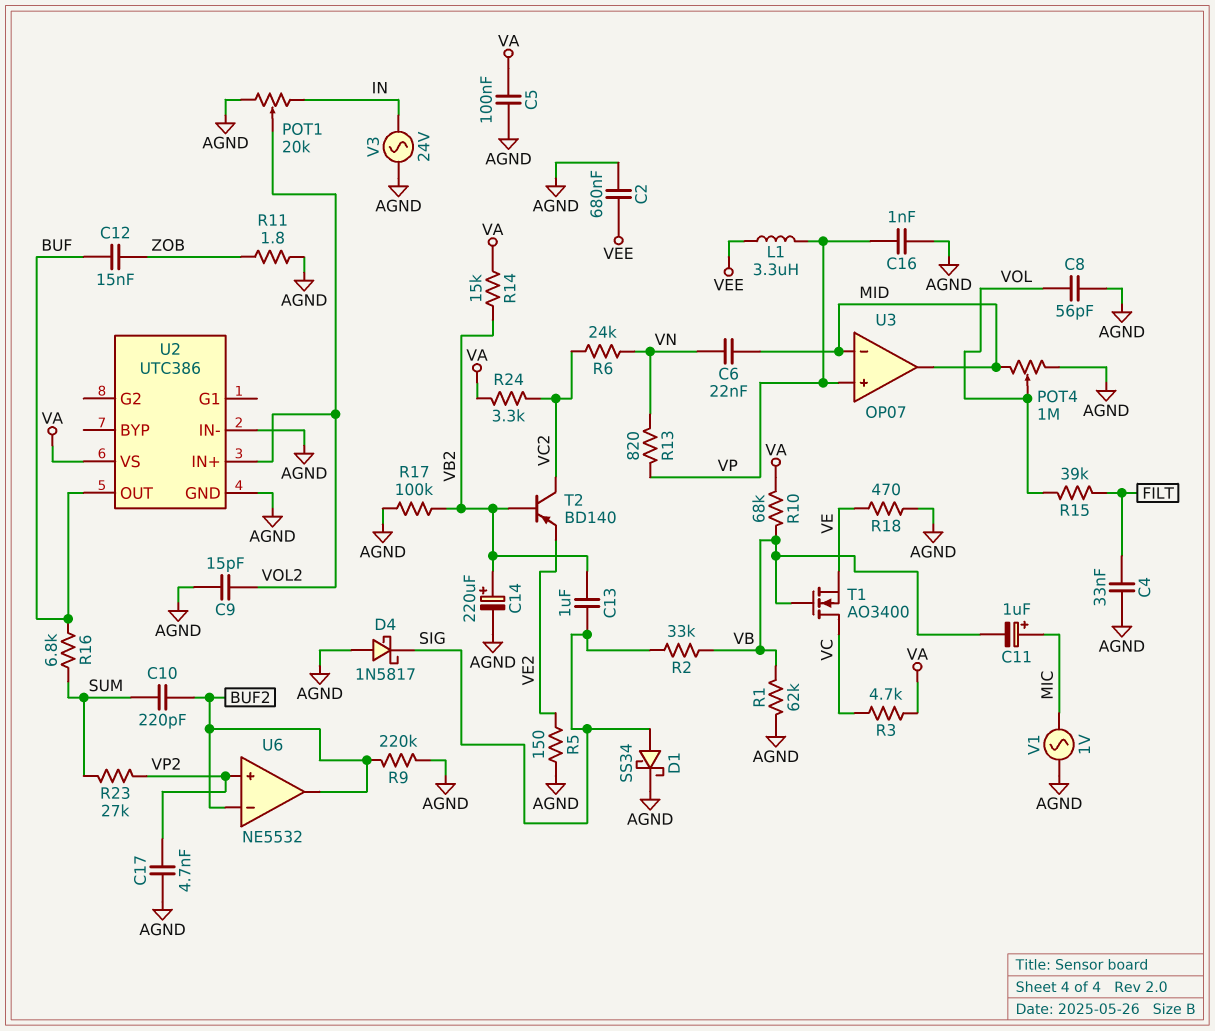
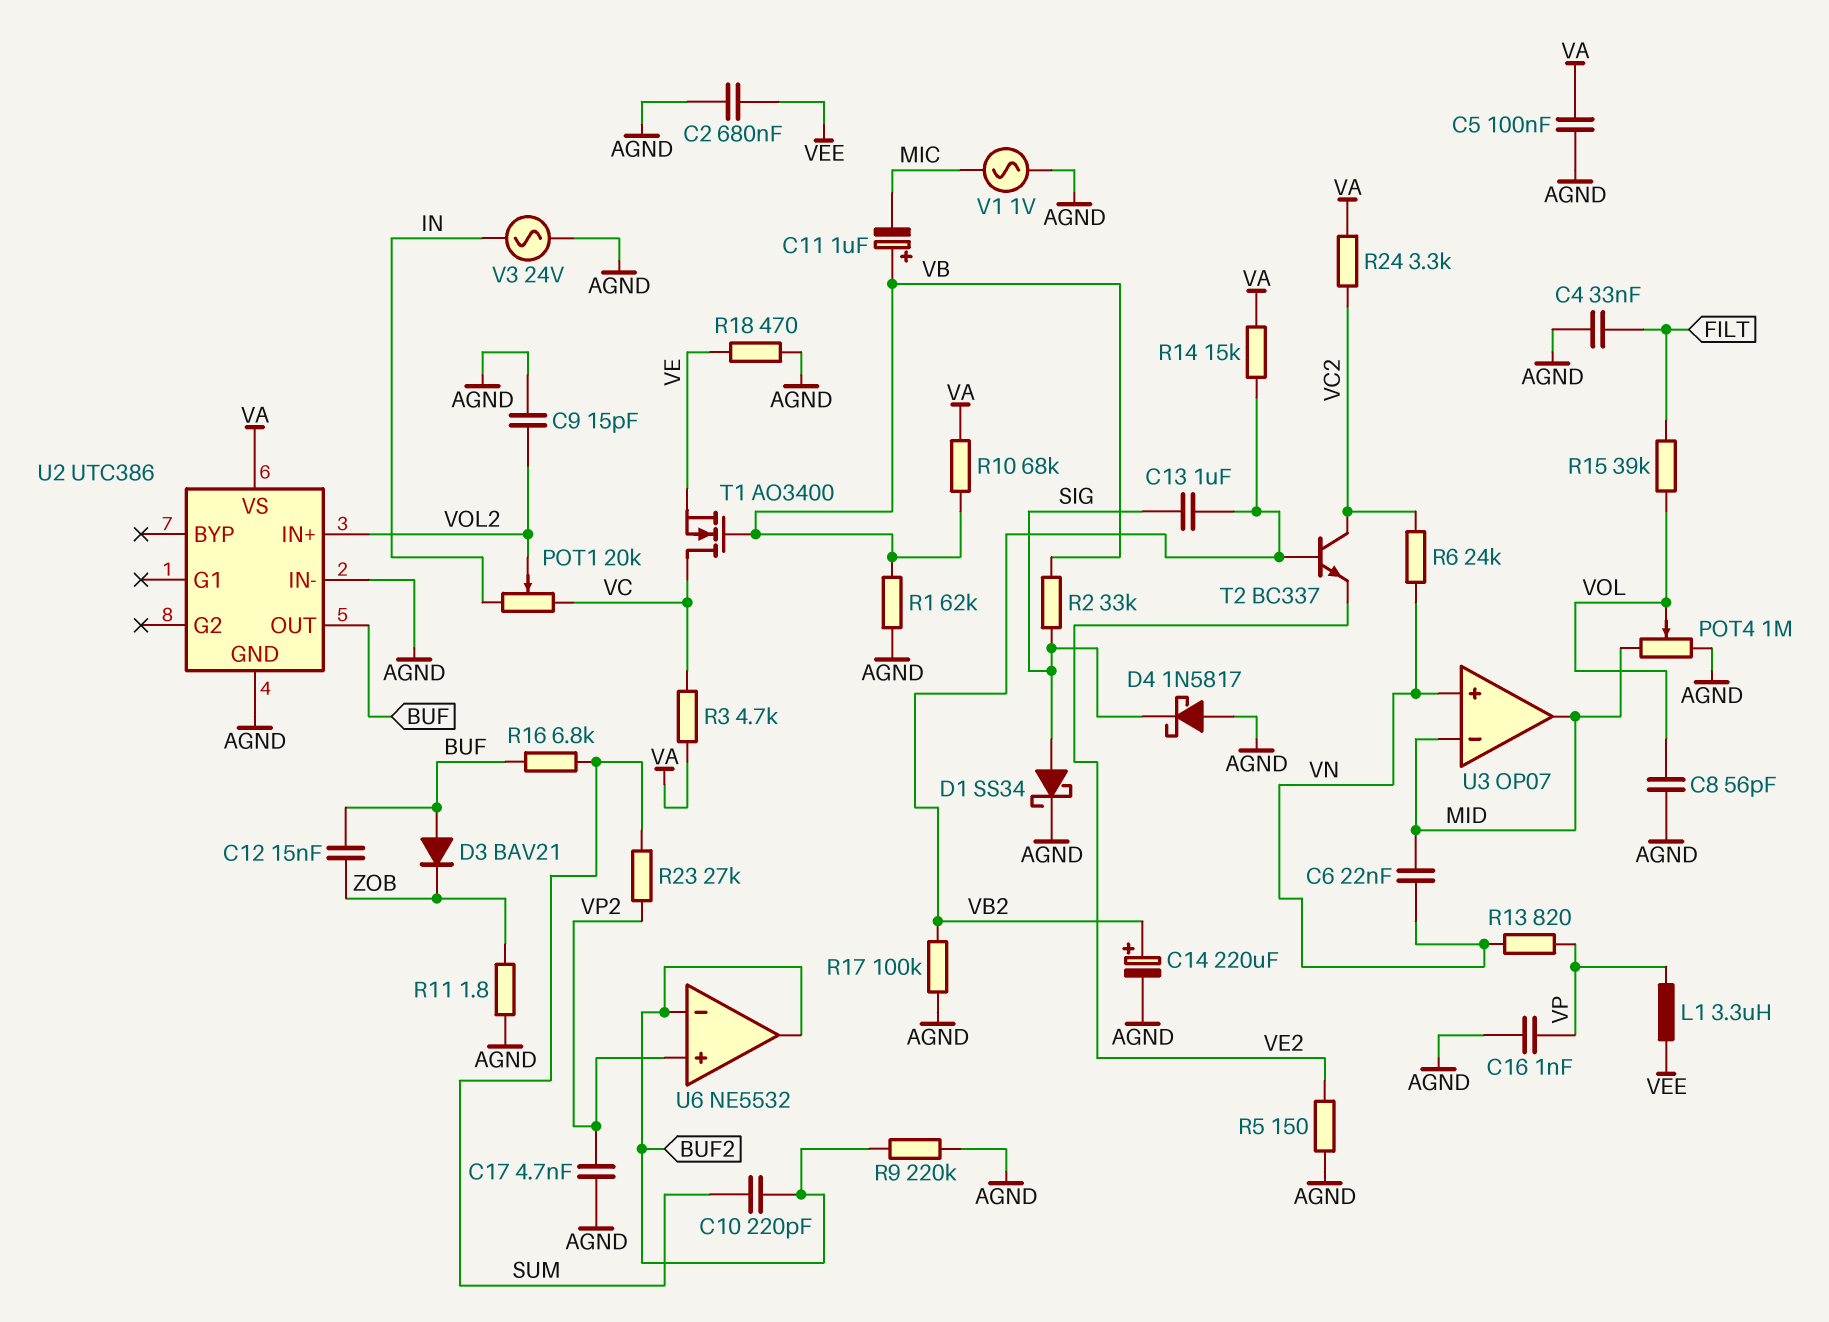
C11: 1uF (plus MIC, minus VB) -> 1uF (plus VB, minus MIC)
D3: none -> diode BAV21 (A BUF, K ZOB)
POT1: 20k (AGND, IN, wiper VOL2) -> 20k (IN, VC, wiper VOL2)
T2: PNP BD140 (B VB2, C VC2, E VE2) -> NPN BC337 (B VB2, C VC2, E VE2)
U3 pin in+: VP -> VN

